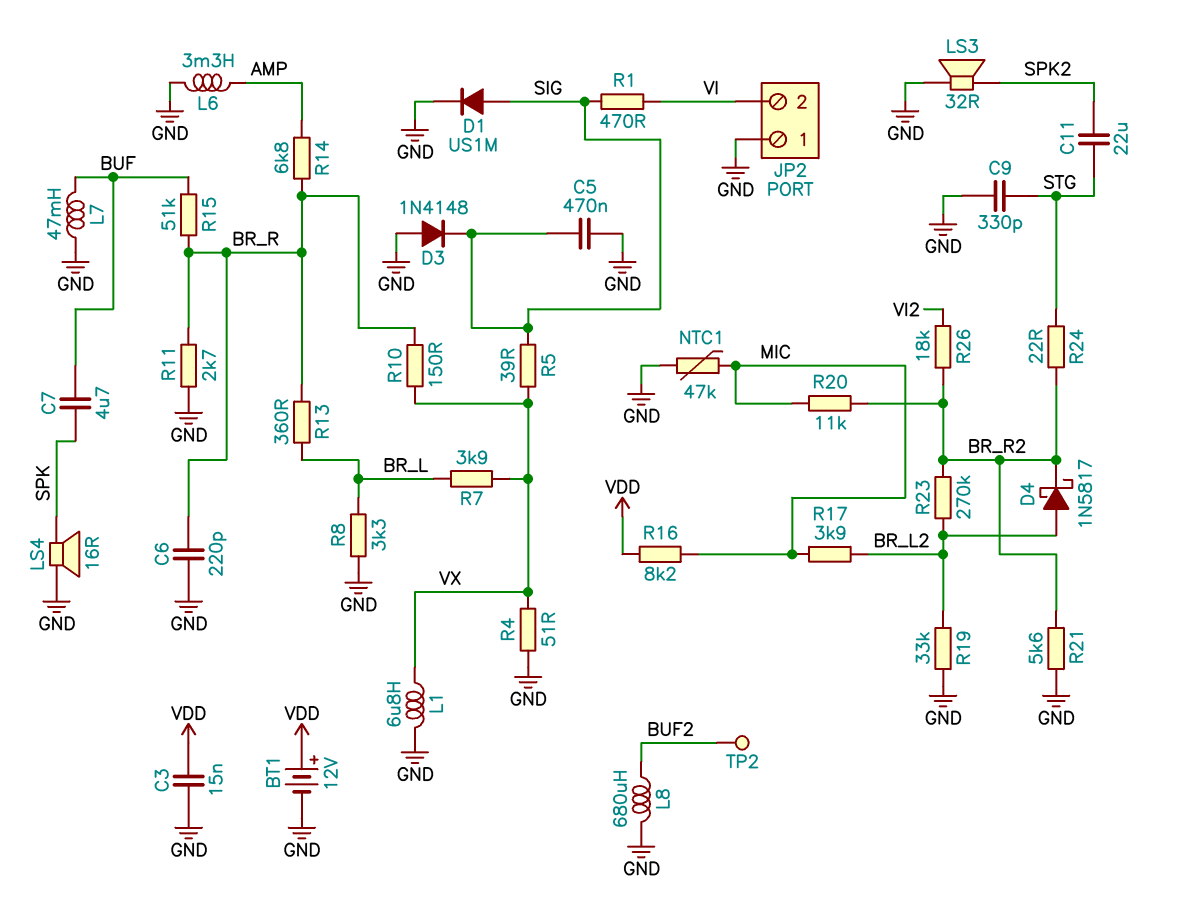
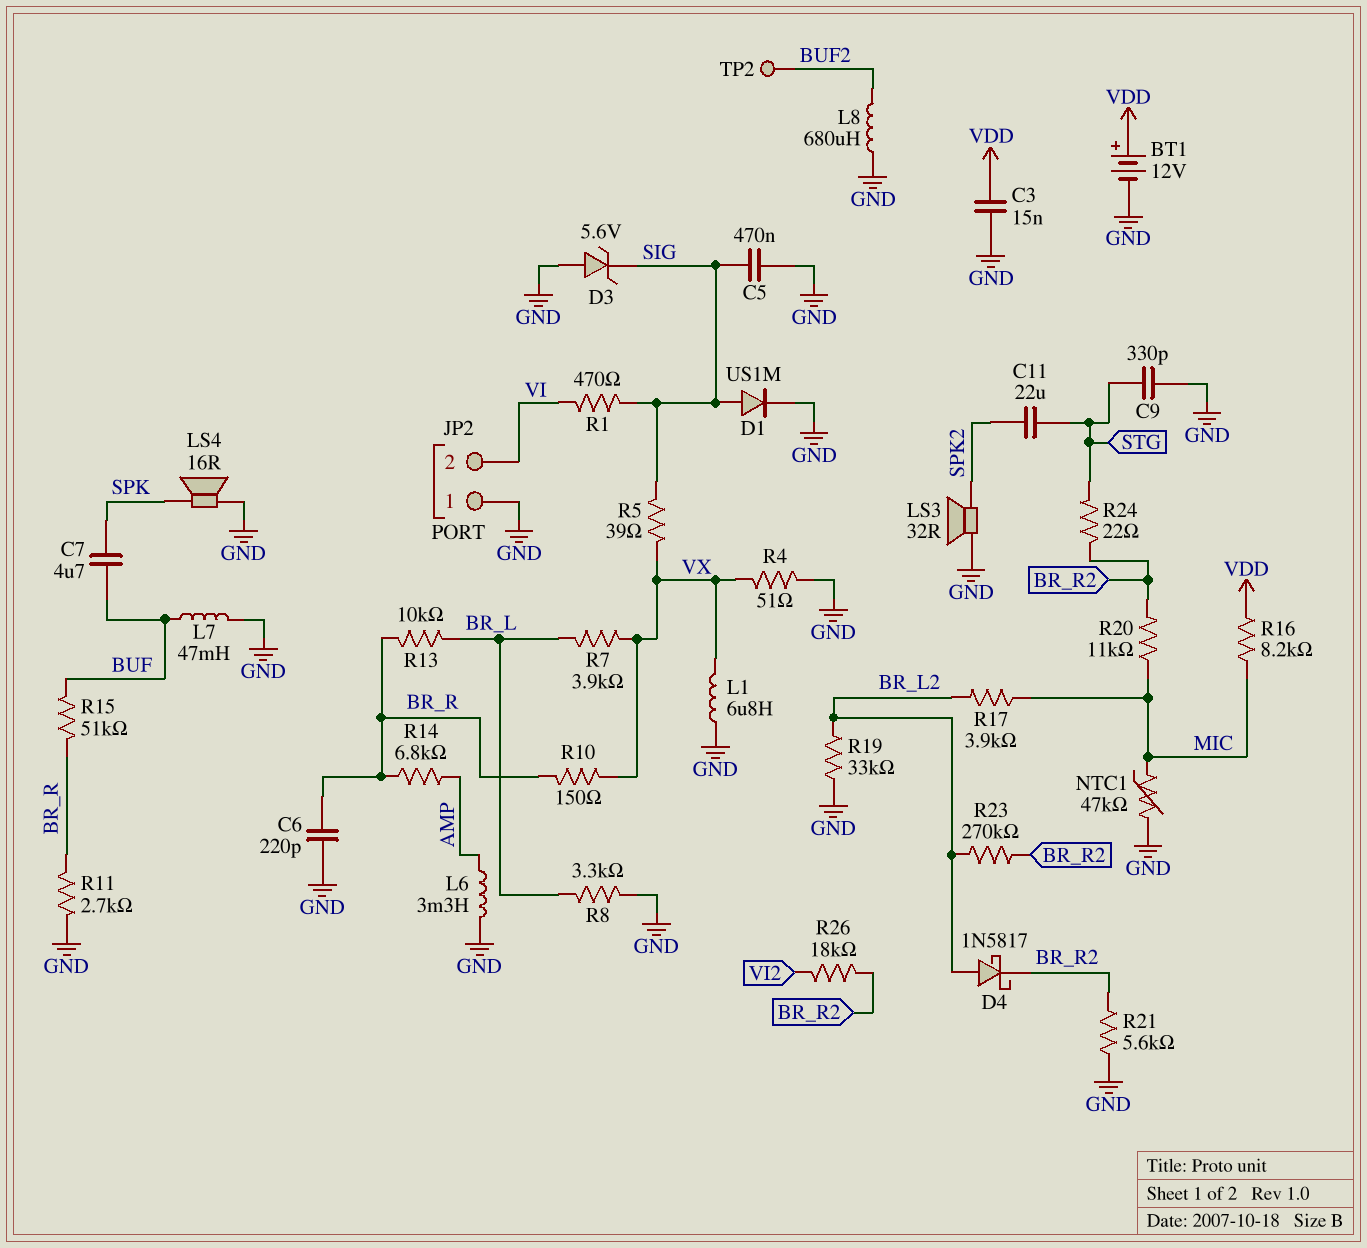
D3: diode 1N4148 (A GND, K SIG) -> zener 5.6V (A GND, K SIG)
R13: 360 (BR_L, BR_R) -> 10k (BR_L, BR_R)

